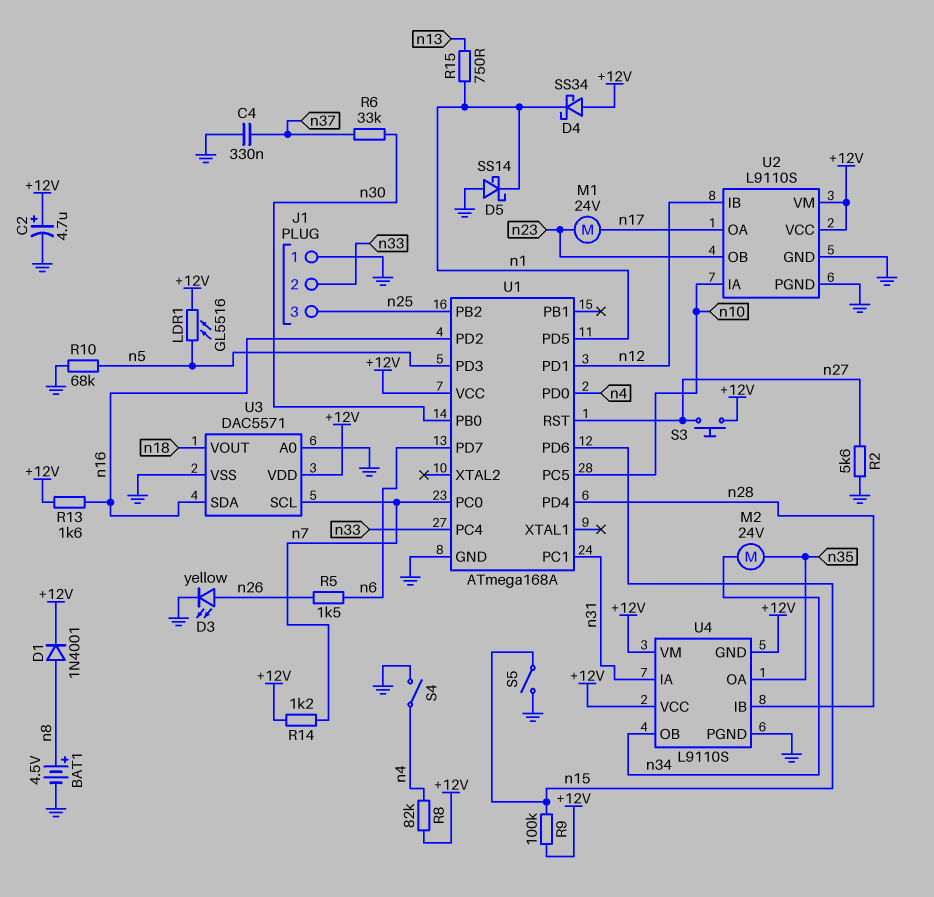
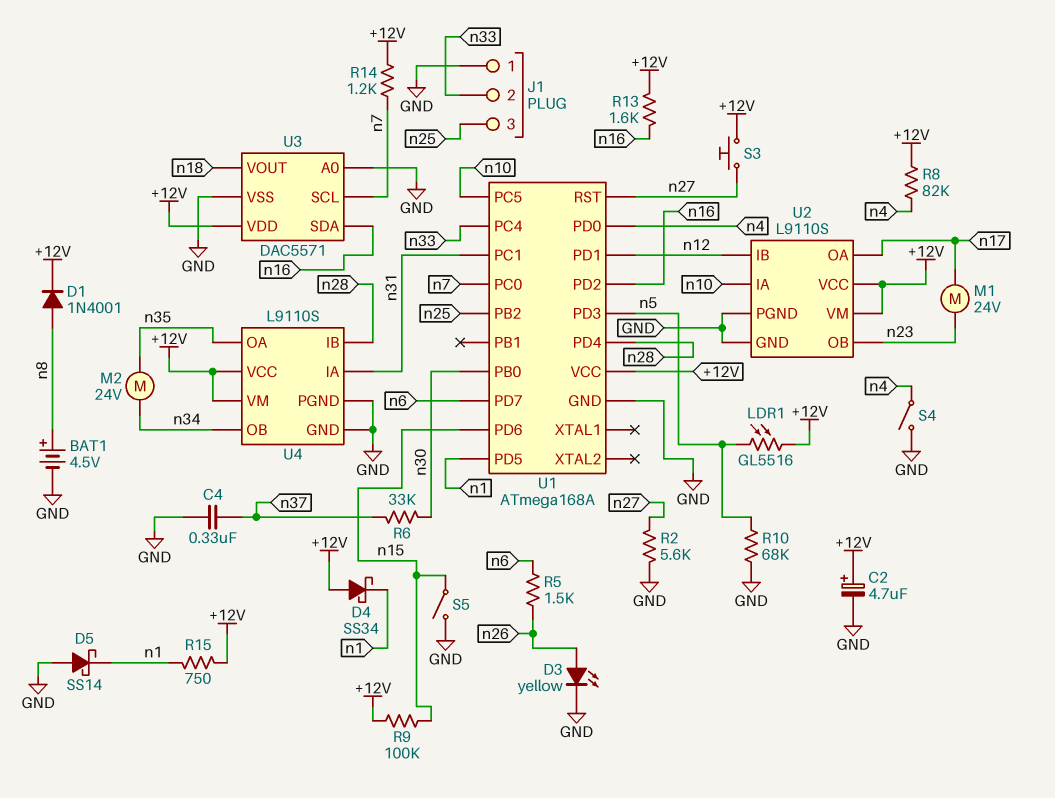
R15: 750 (n1, n13) -> 750 (+12V, n1)
U4 pin GND: +12V -> GND

